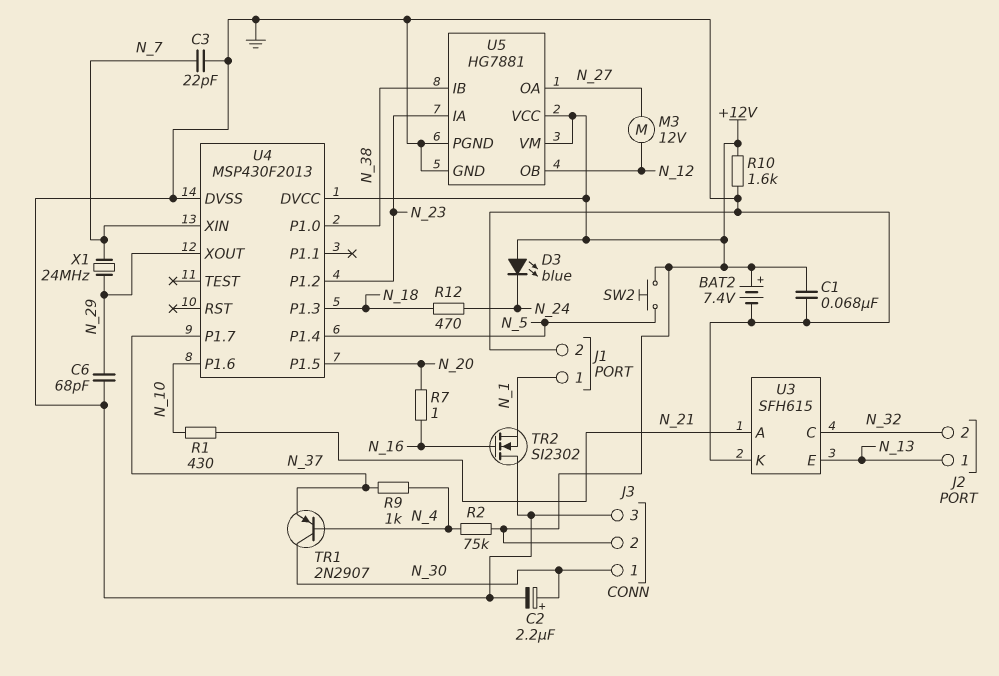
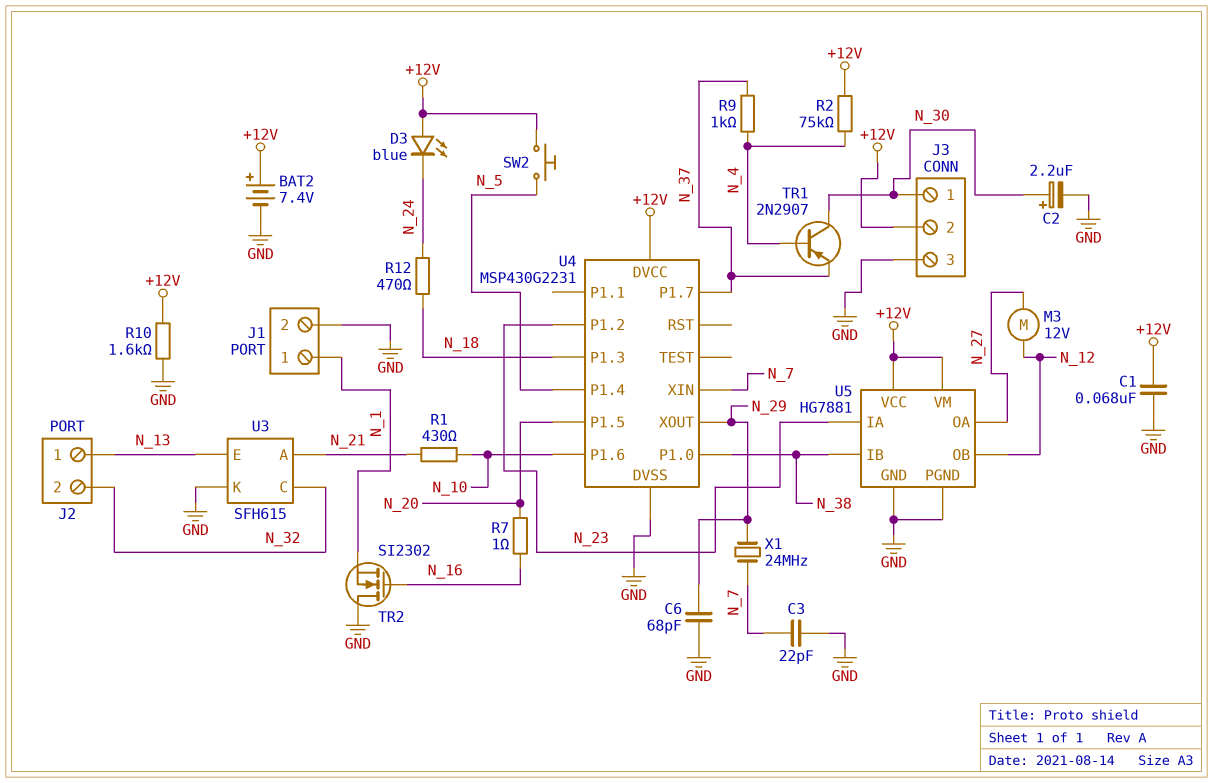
U4: MSP430F2013 -> MSP430G2231

